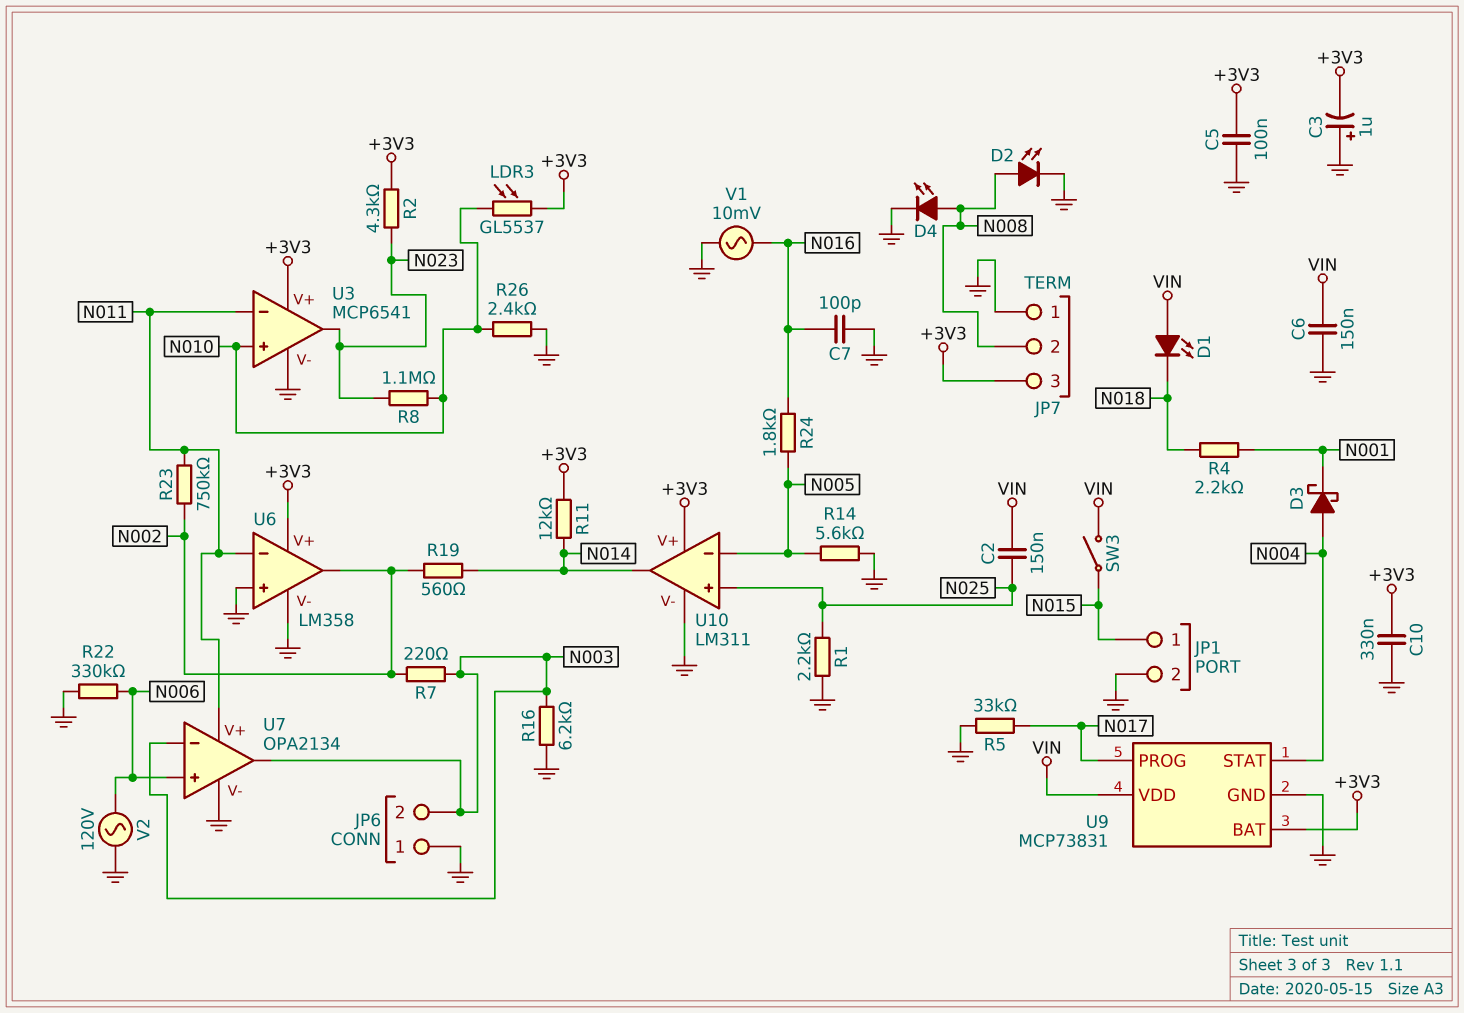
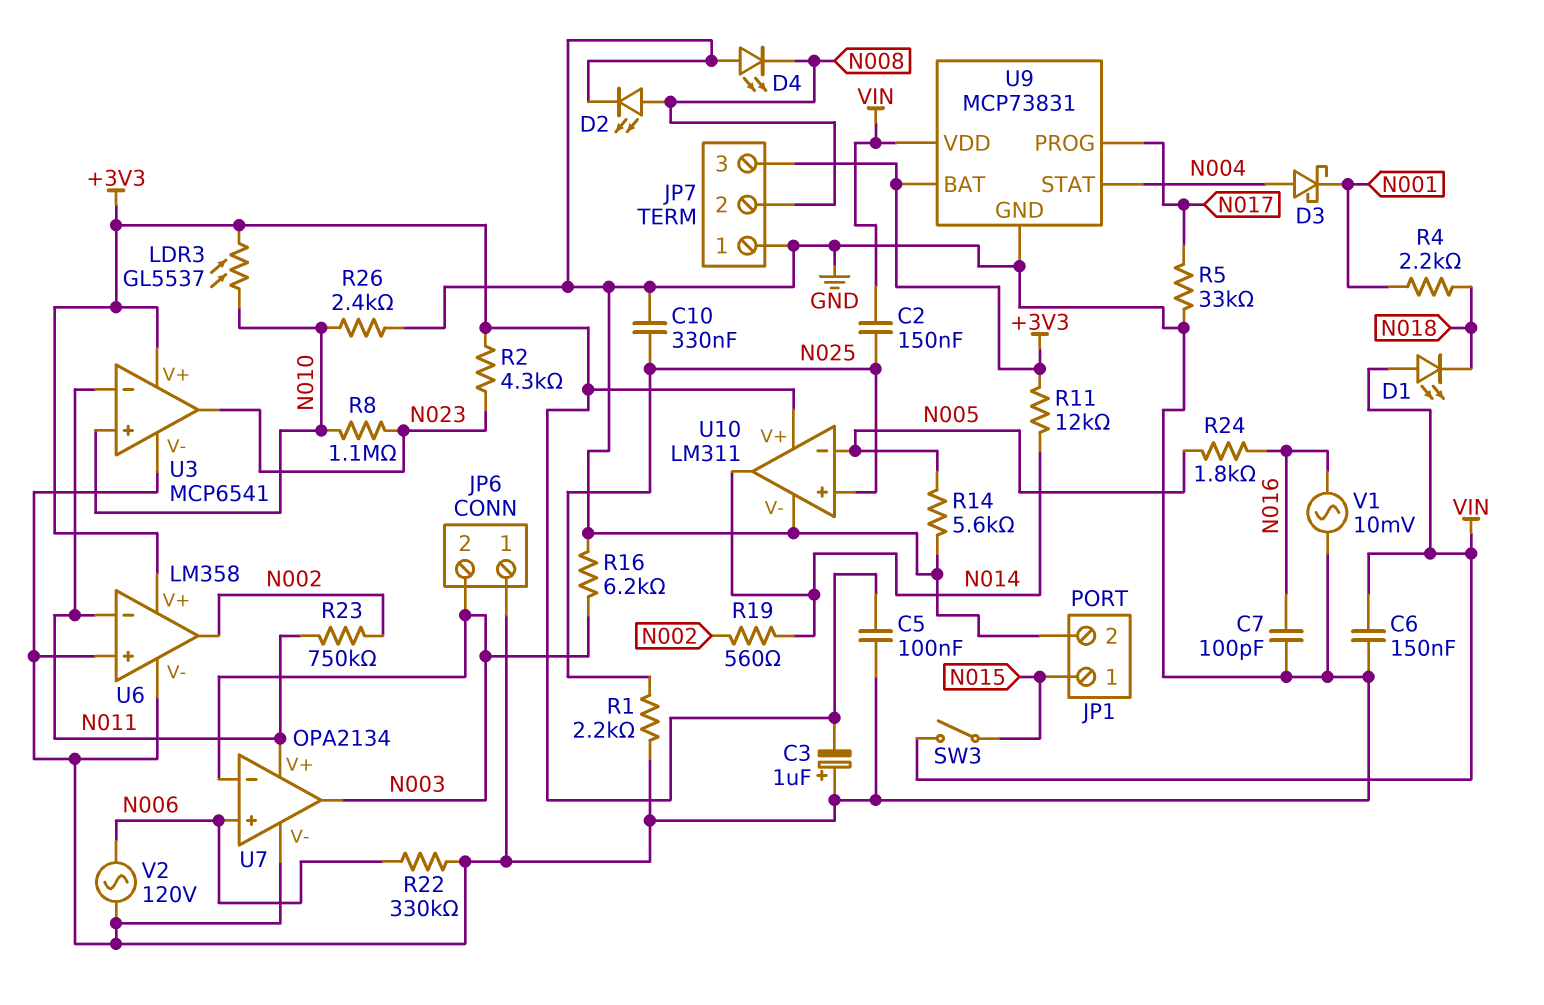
C10: 330nF (+3V3, GND) -> 330nF (GND, N025)
D4: LED (A N008, K GND) -> LED (A GND, K N008)
R7: 220 (N002, N003) -> none

